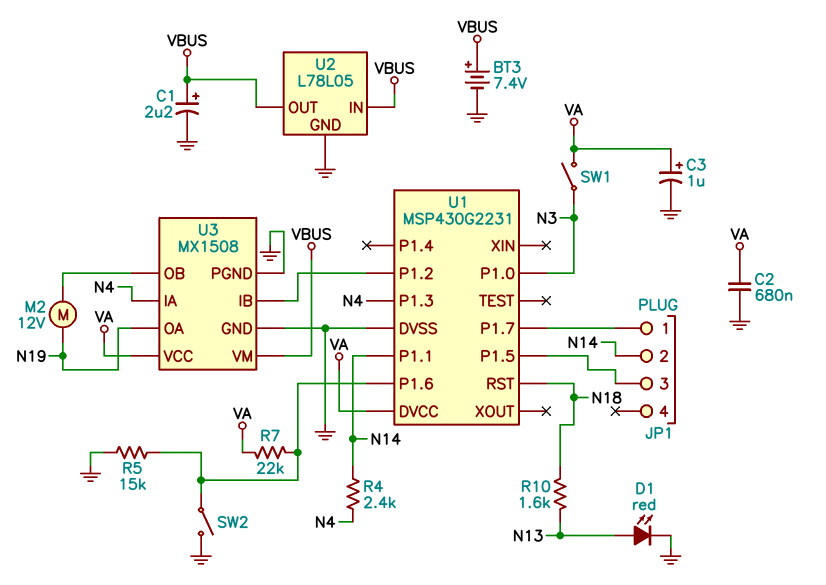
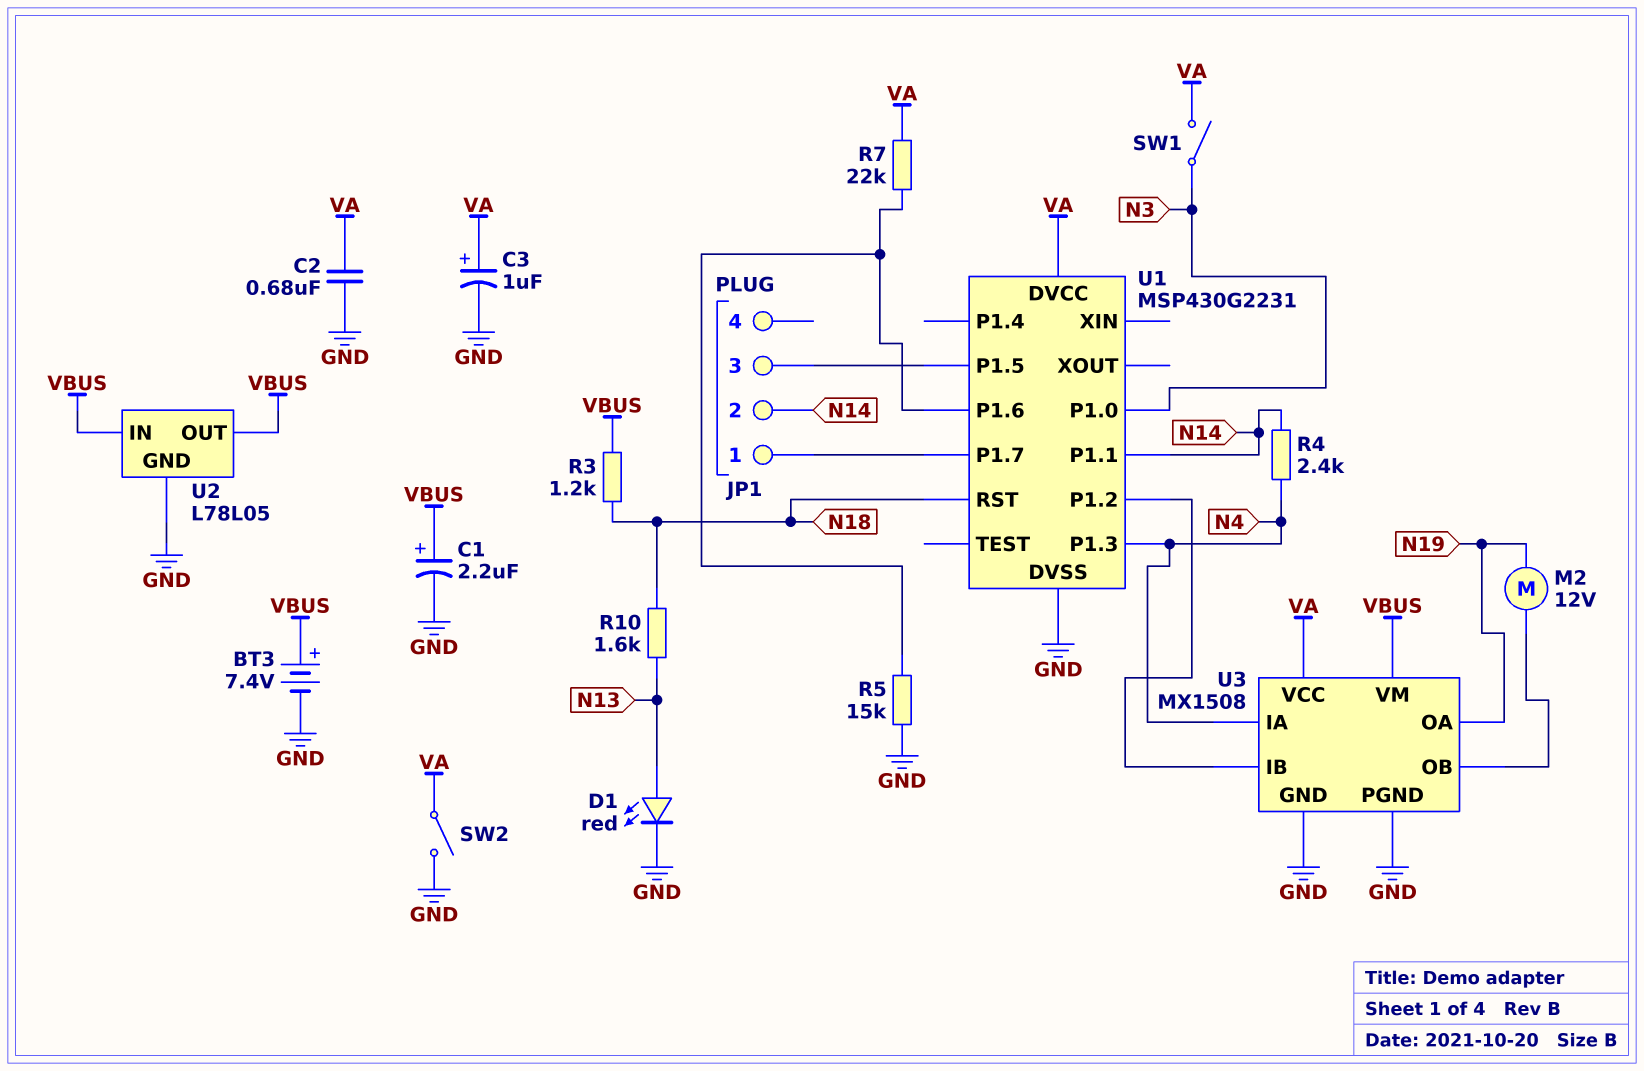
R3: none -> 1.2k (N18, VBUS)
SW2: switch (GND, U1/P1.6) -> switch (GND, VA)

